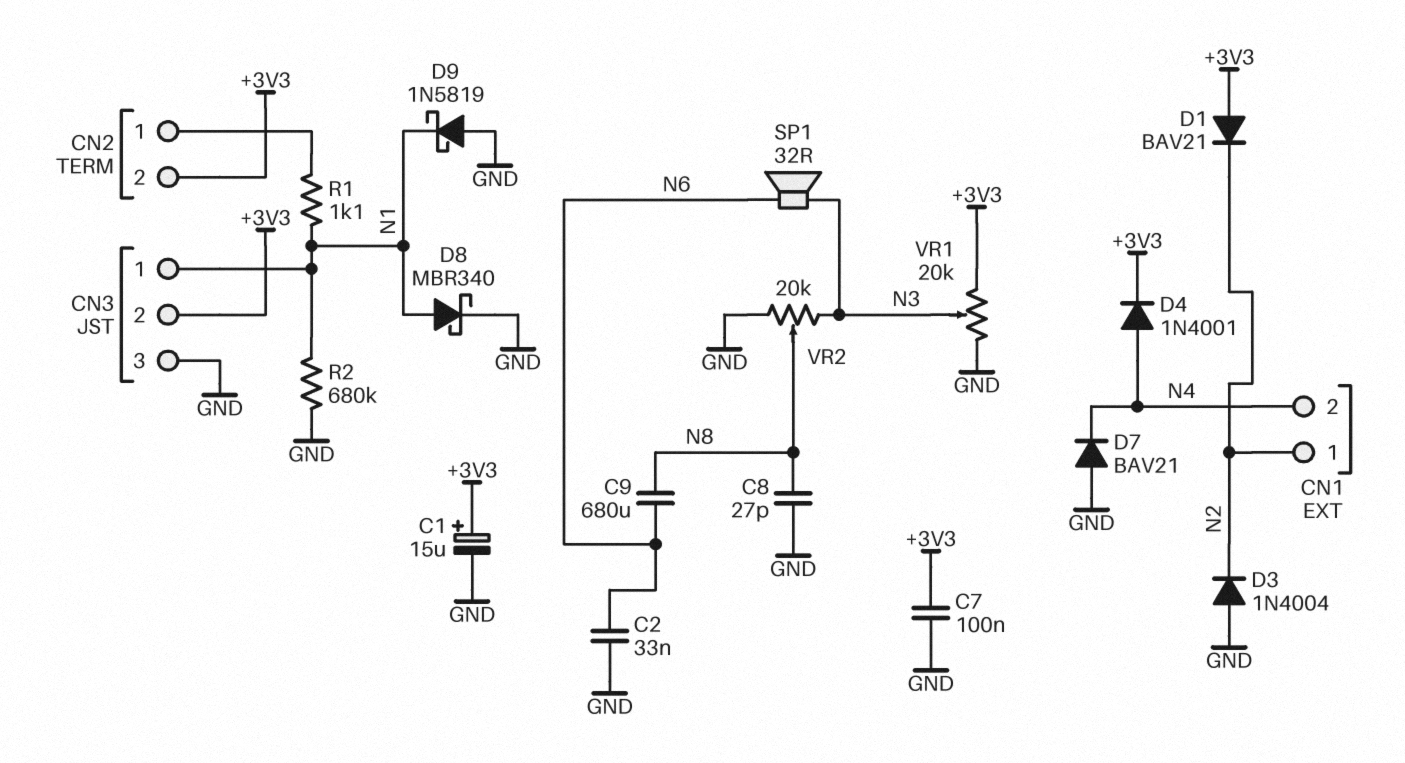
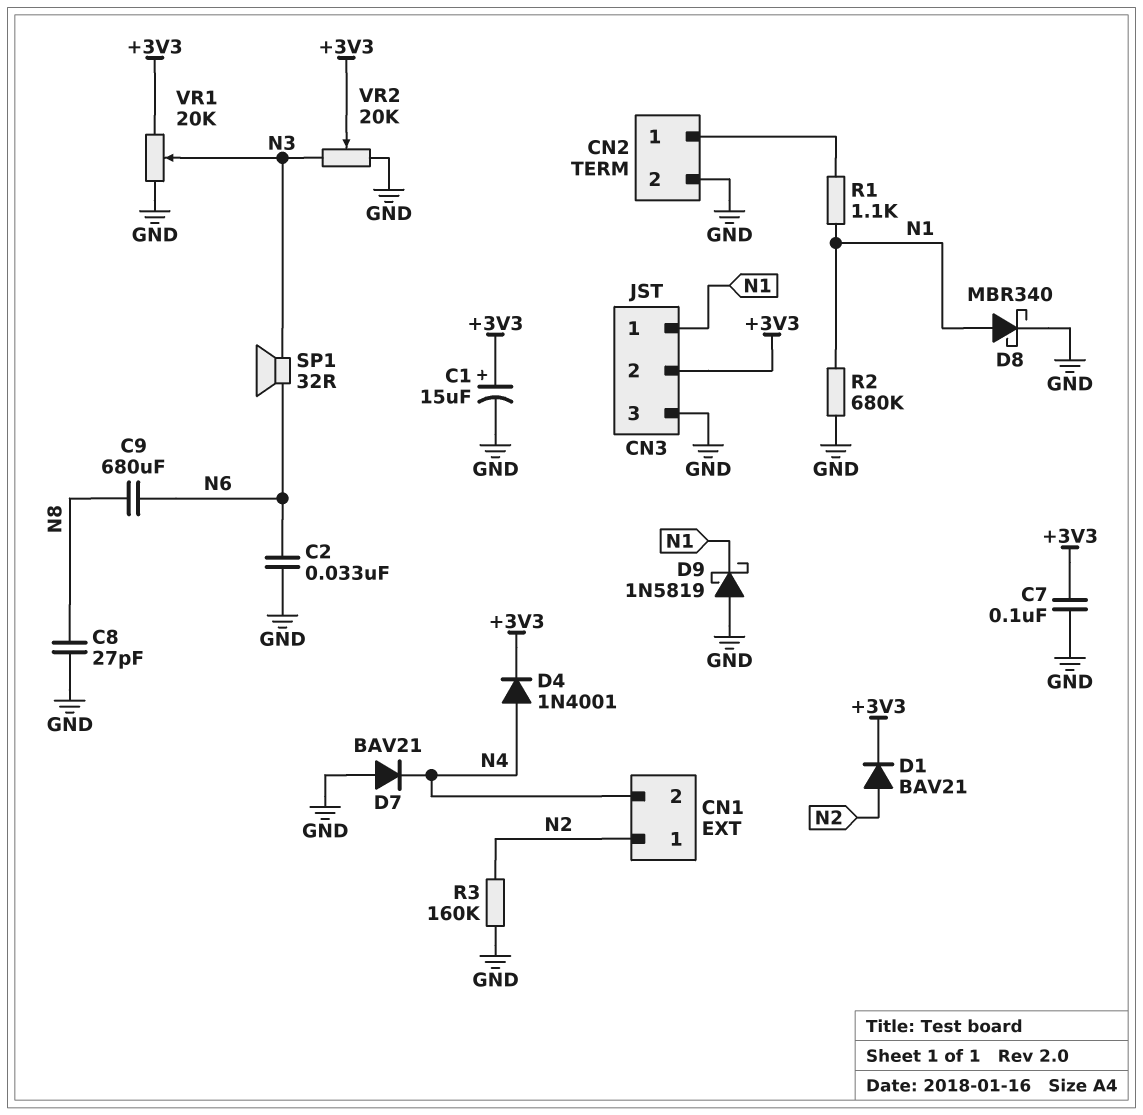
CN2 pin 2: +3V3 -> GND
D1: diode BAV21 (A +3V3, K N2) -> diode BAV21 (A N2, K +3V3)
D3: diode 1N4004 (A GND, K N2) -> none
R3: none -> 160k (GND, N2)
VR2: 20k (GND, N3, wiper N8) -> 20k (GND, N3, wiper +3V3)

